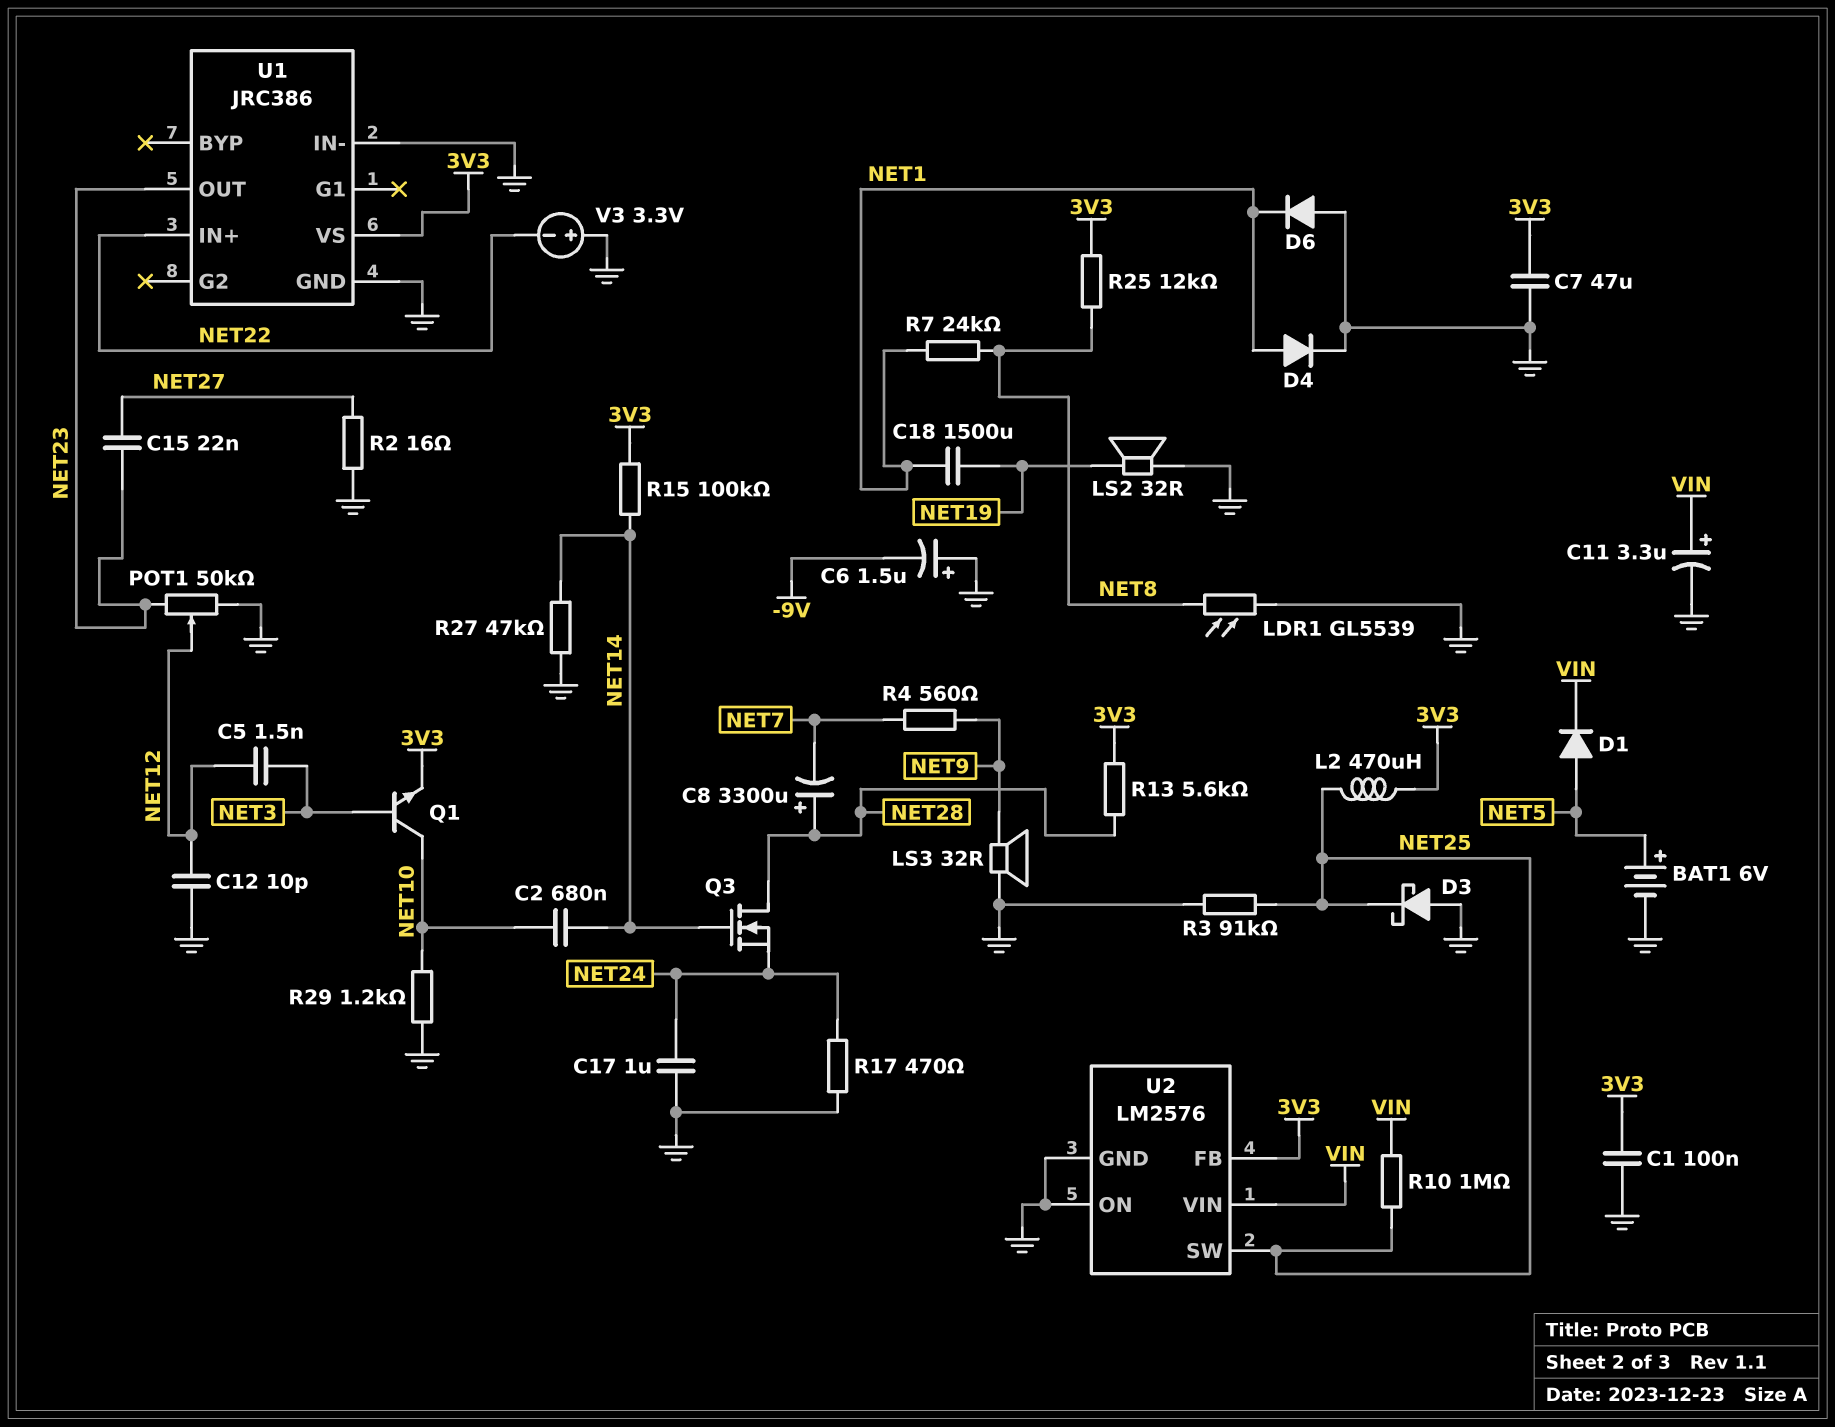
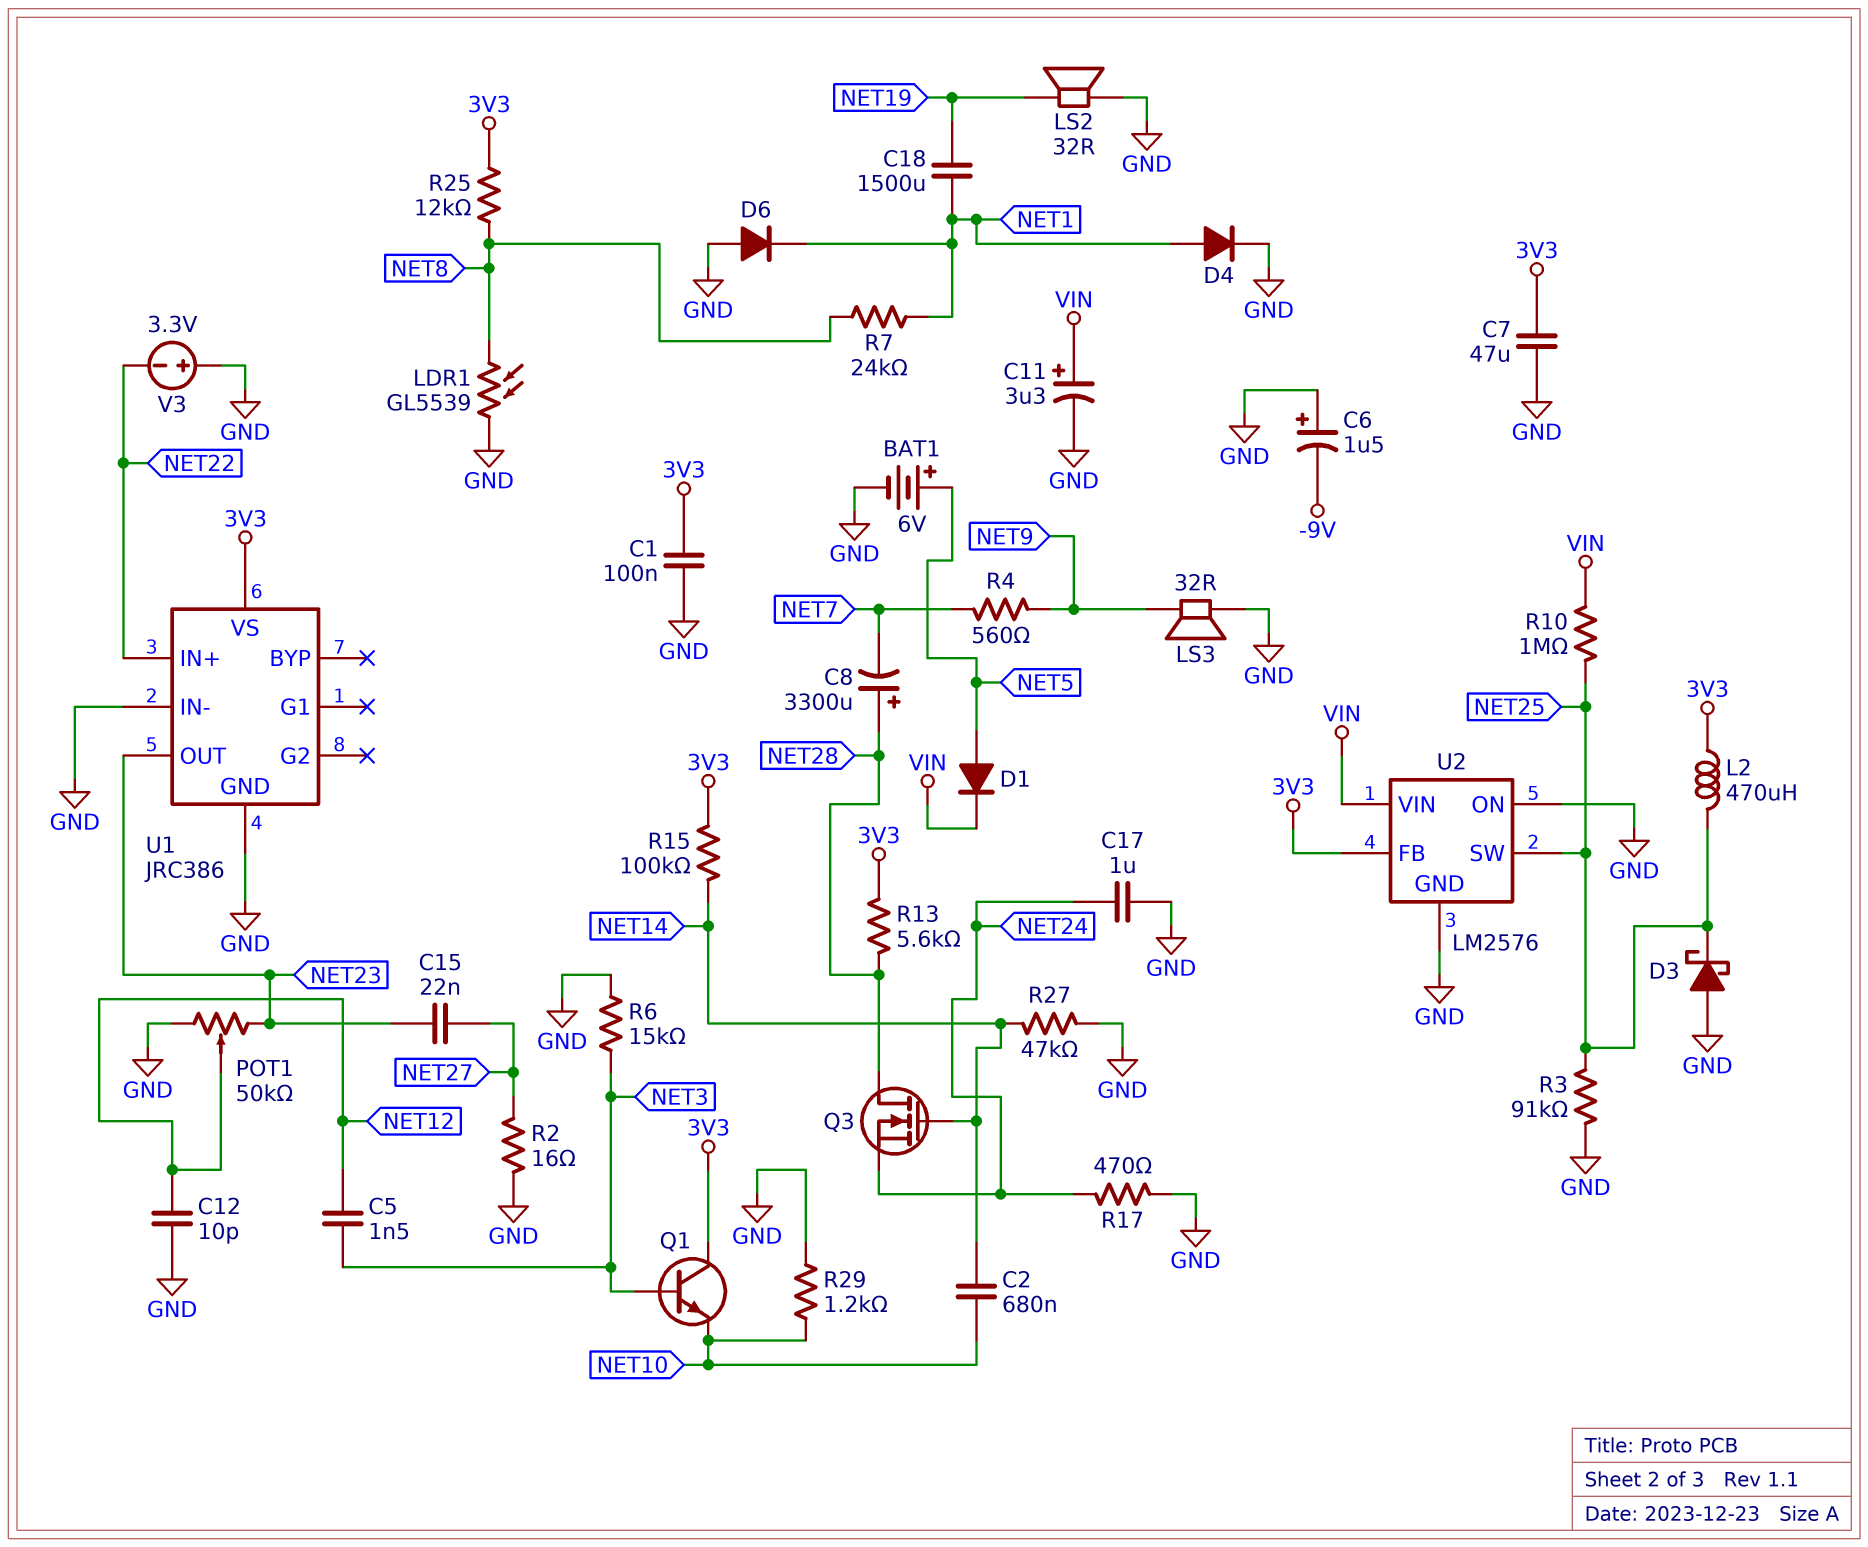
Q1: NPN (B NET3, C NET10, E 3V3) -> NPN (B NET3, C 3V3, E NET10)
R6: none -> 15k (GND, NET3)

